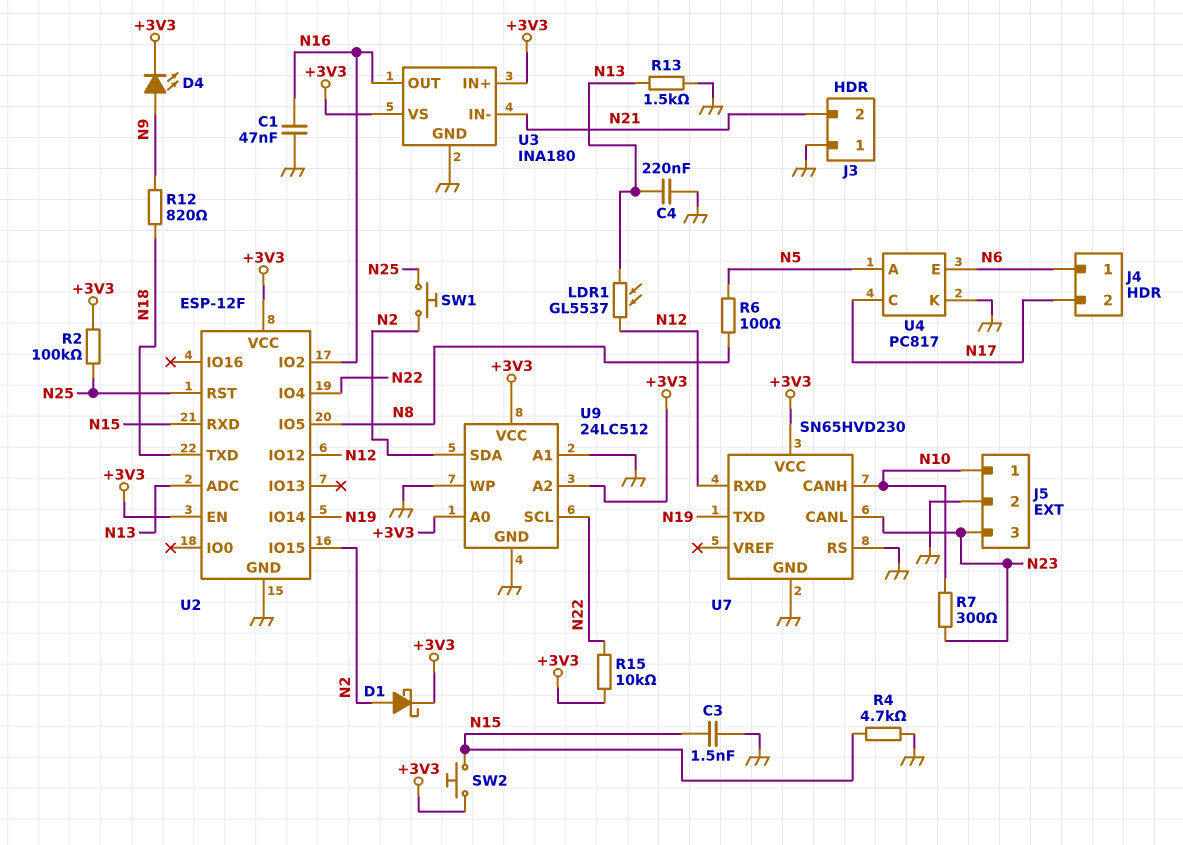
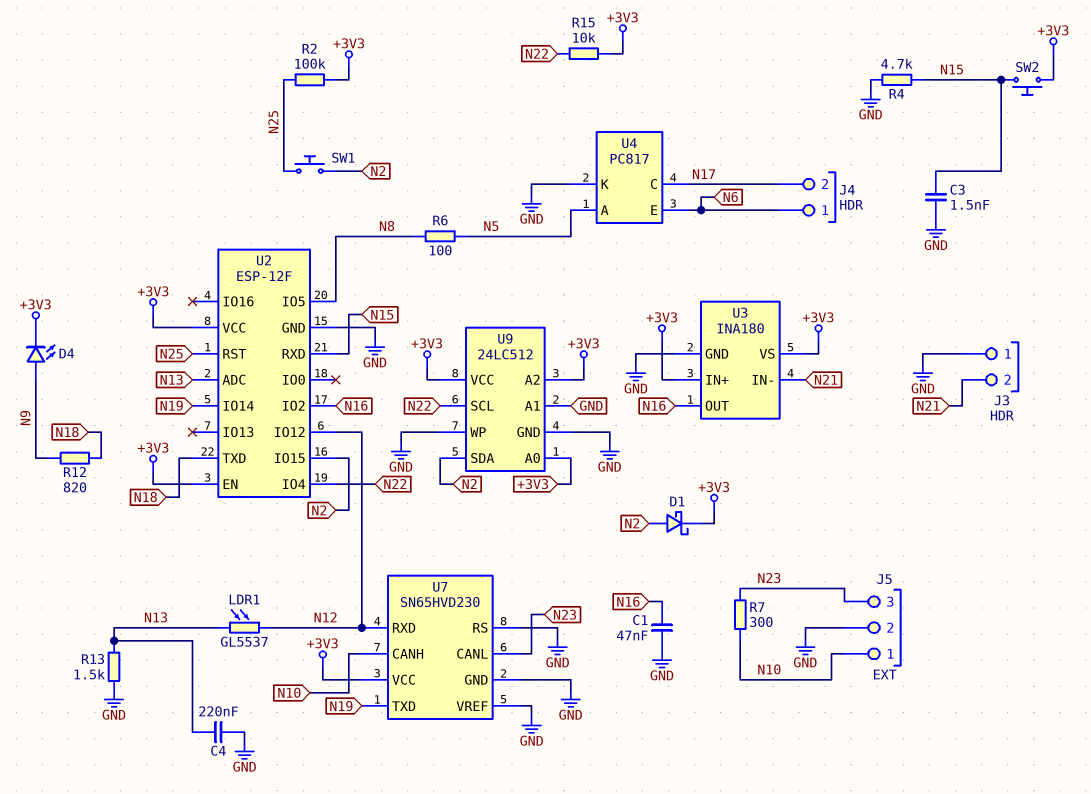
U7 pin VREF: none -> GND

